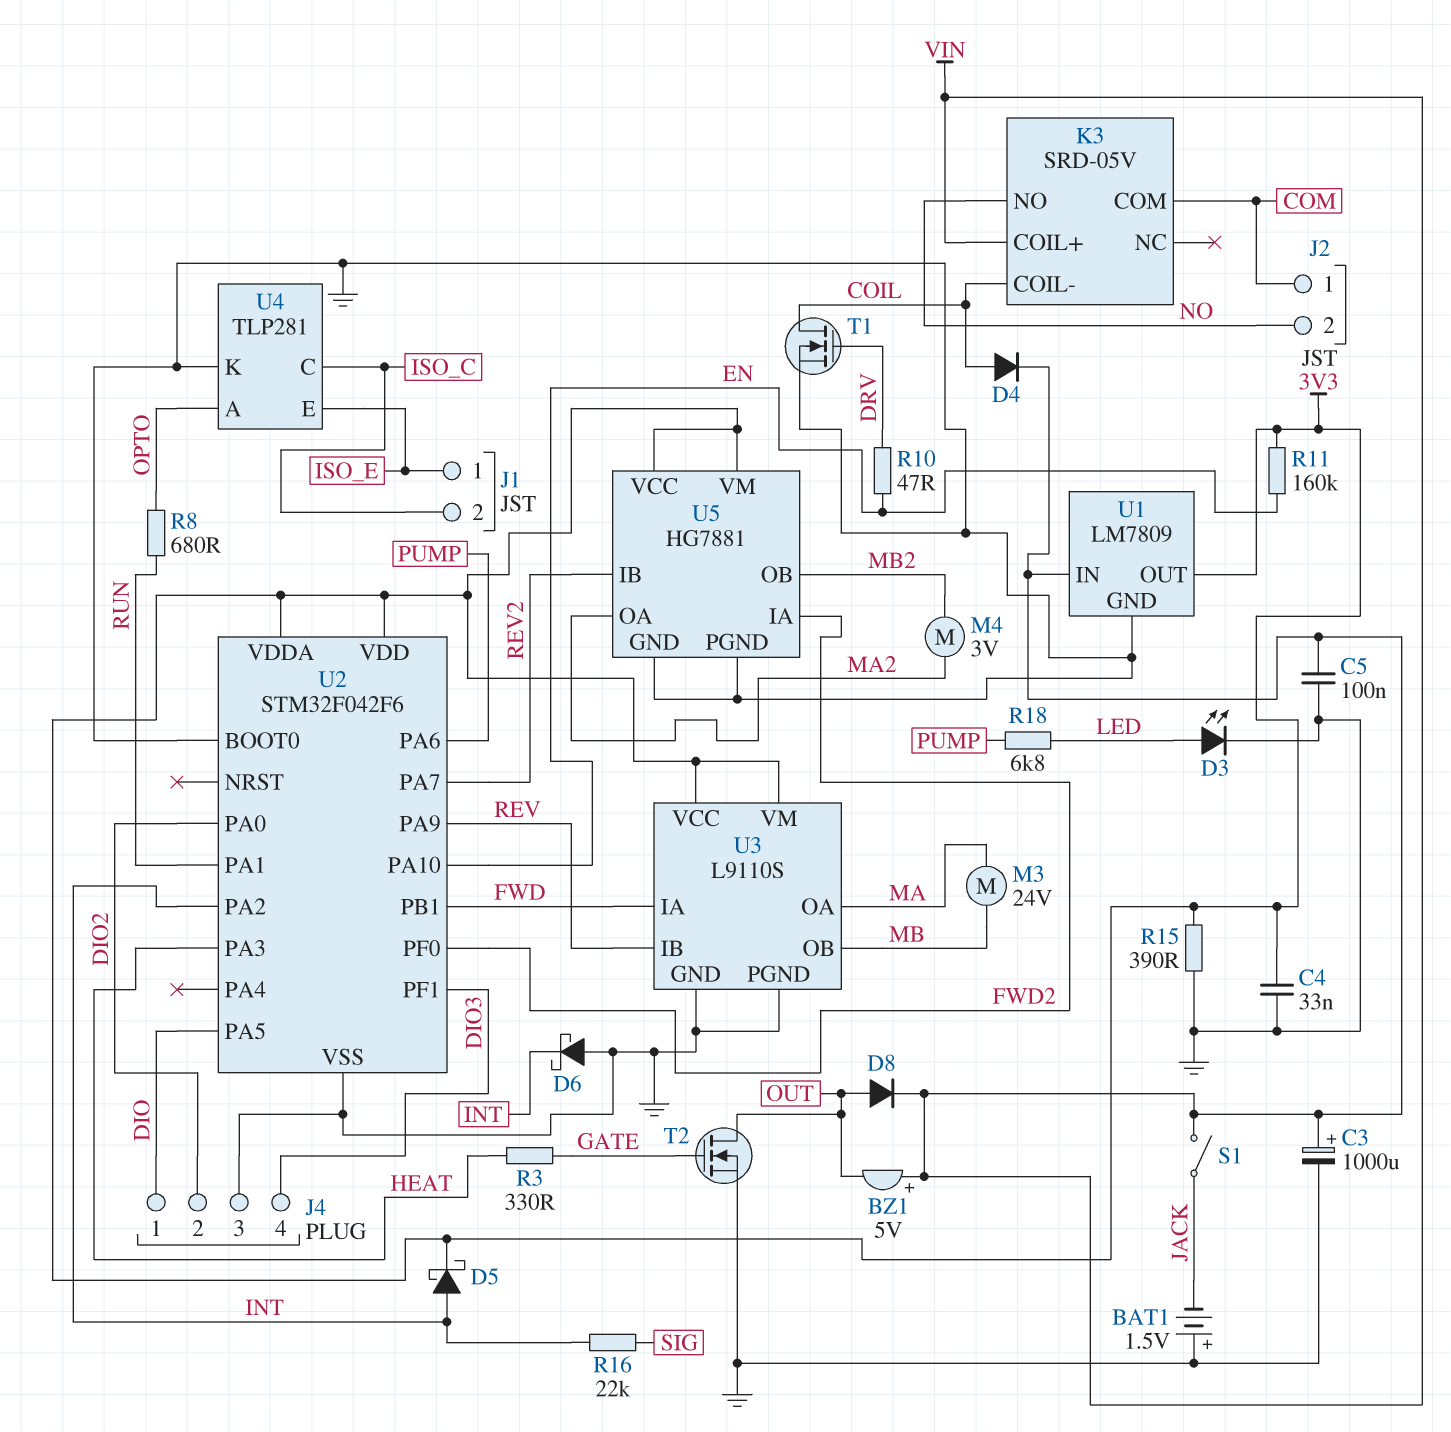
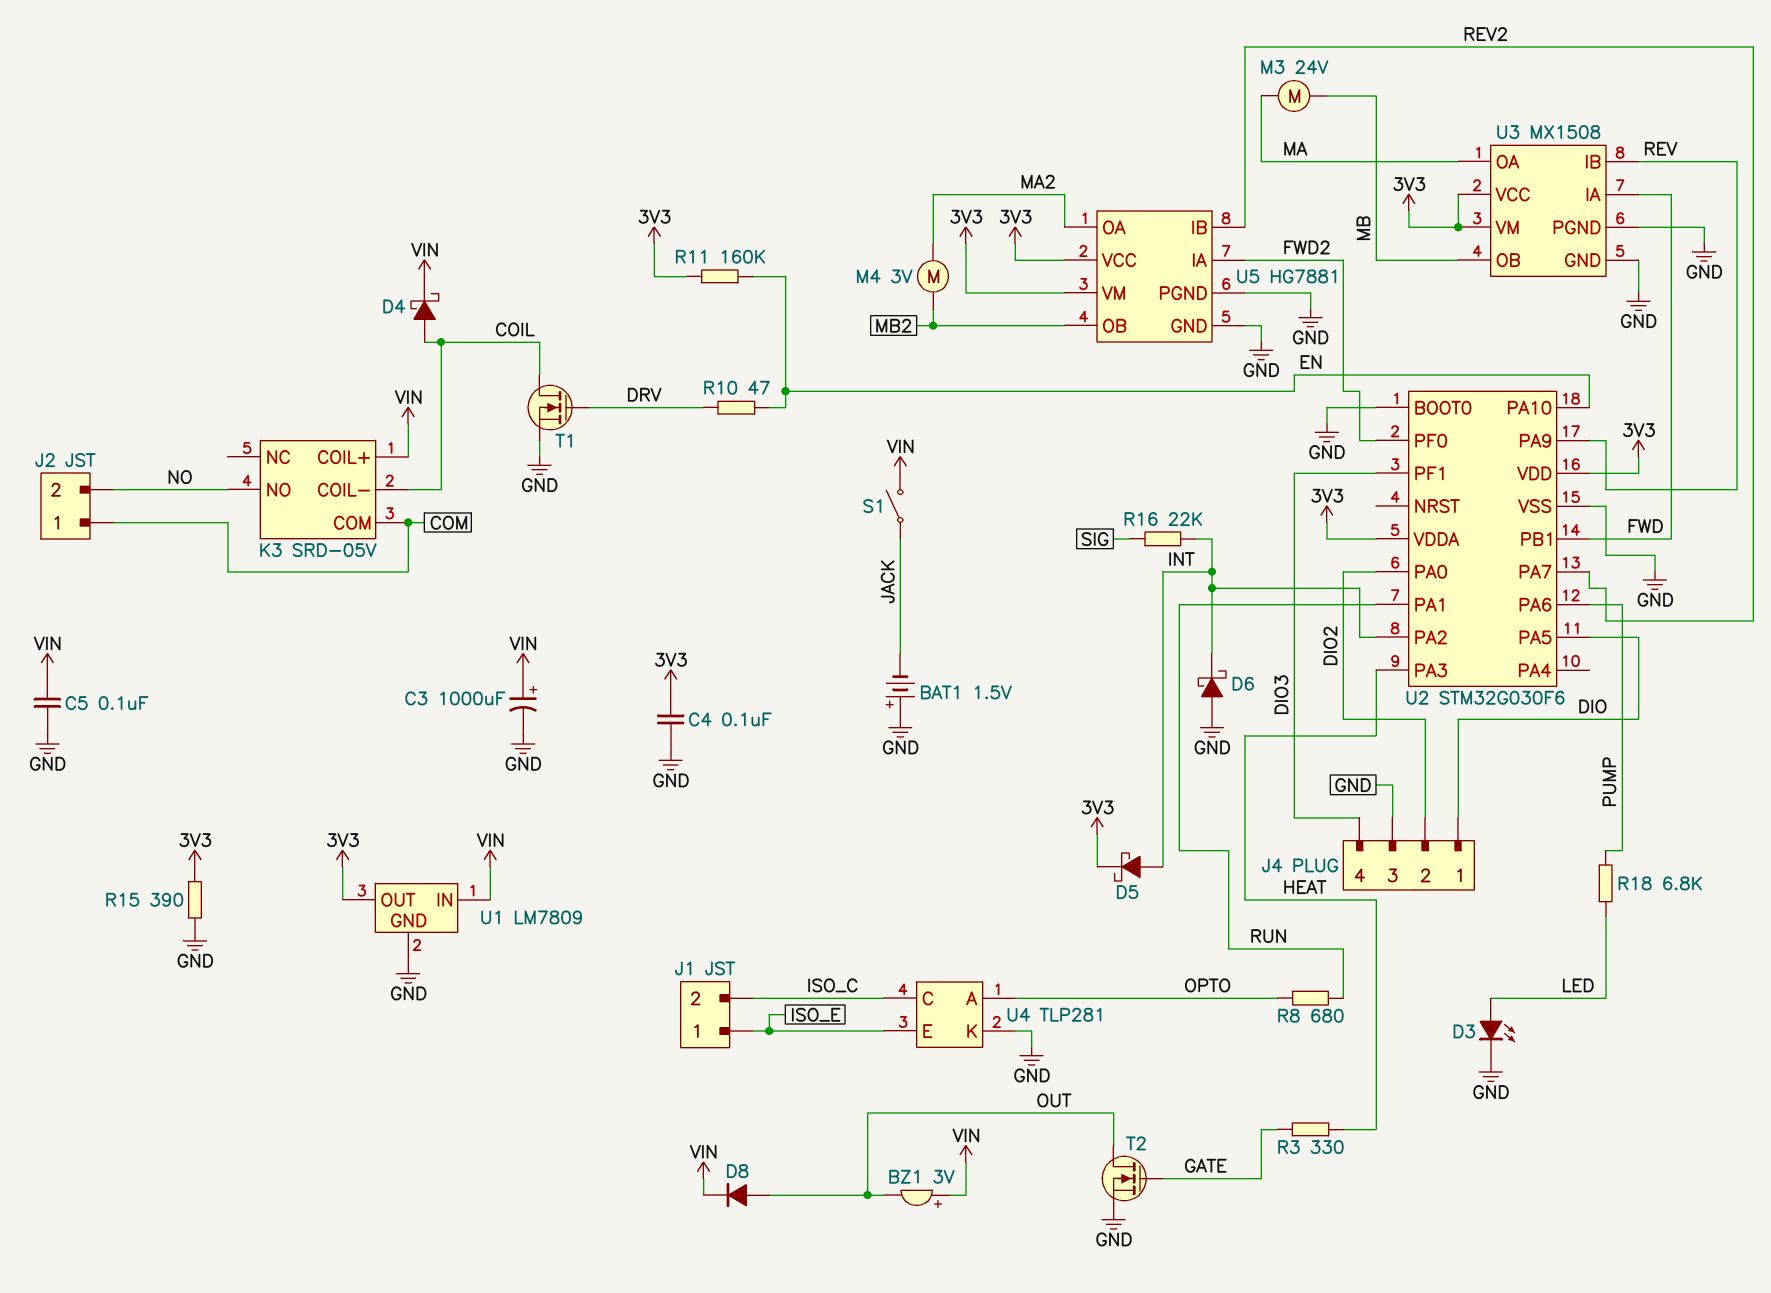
BZ1: buzzer 5V (plus VIN, minus OUT) -> buzzer 3V (plus VIN, minus OUT)
C4: 33nF (3V3, GND) -> 100nF (3V3, GND)
D4: diode (A COIL, K VIN) -> schottky (A COIL, K VIN)
U2: STM32F042F6 -> STM32G030F6
U3: L9110S -> MX1508

